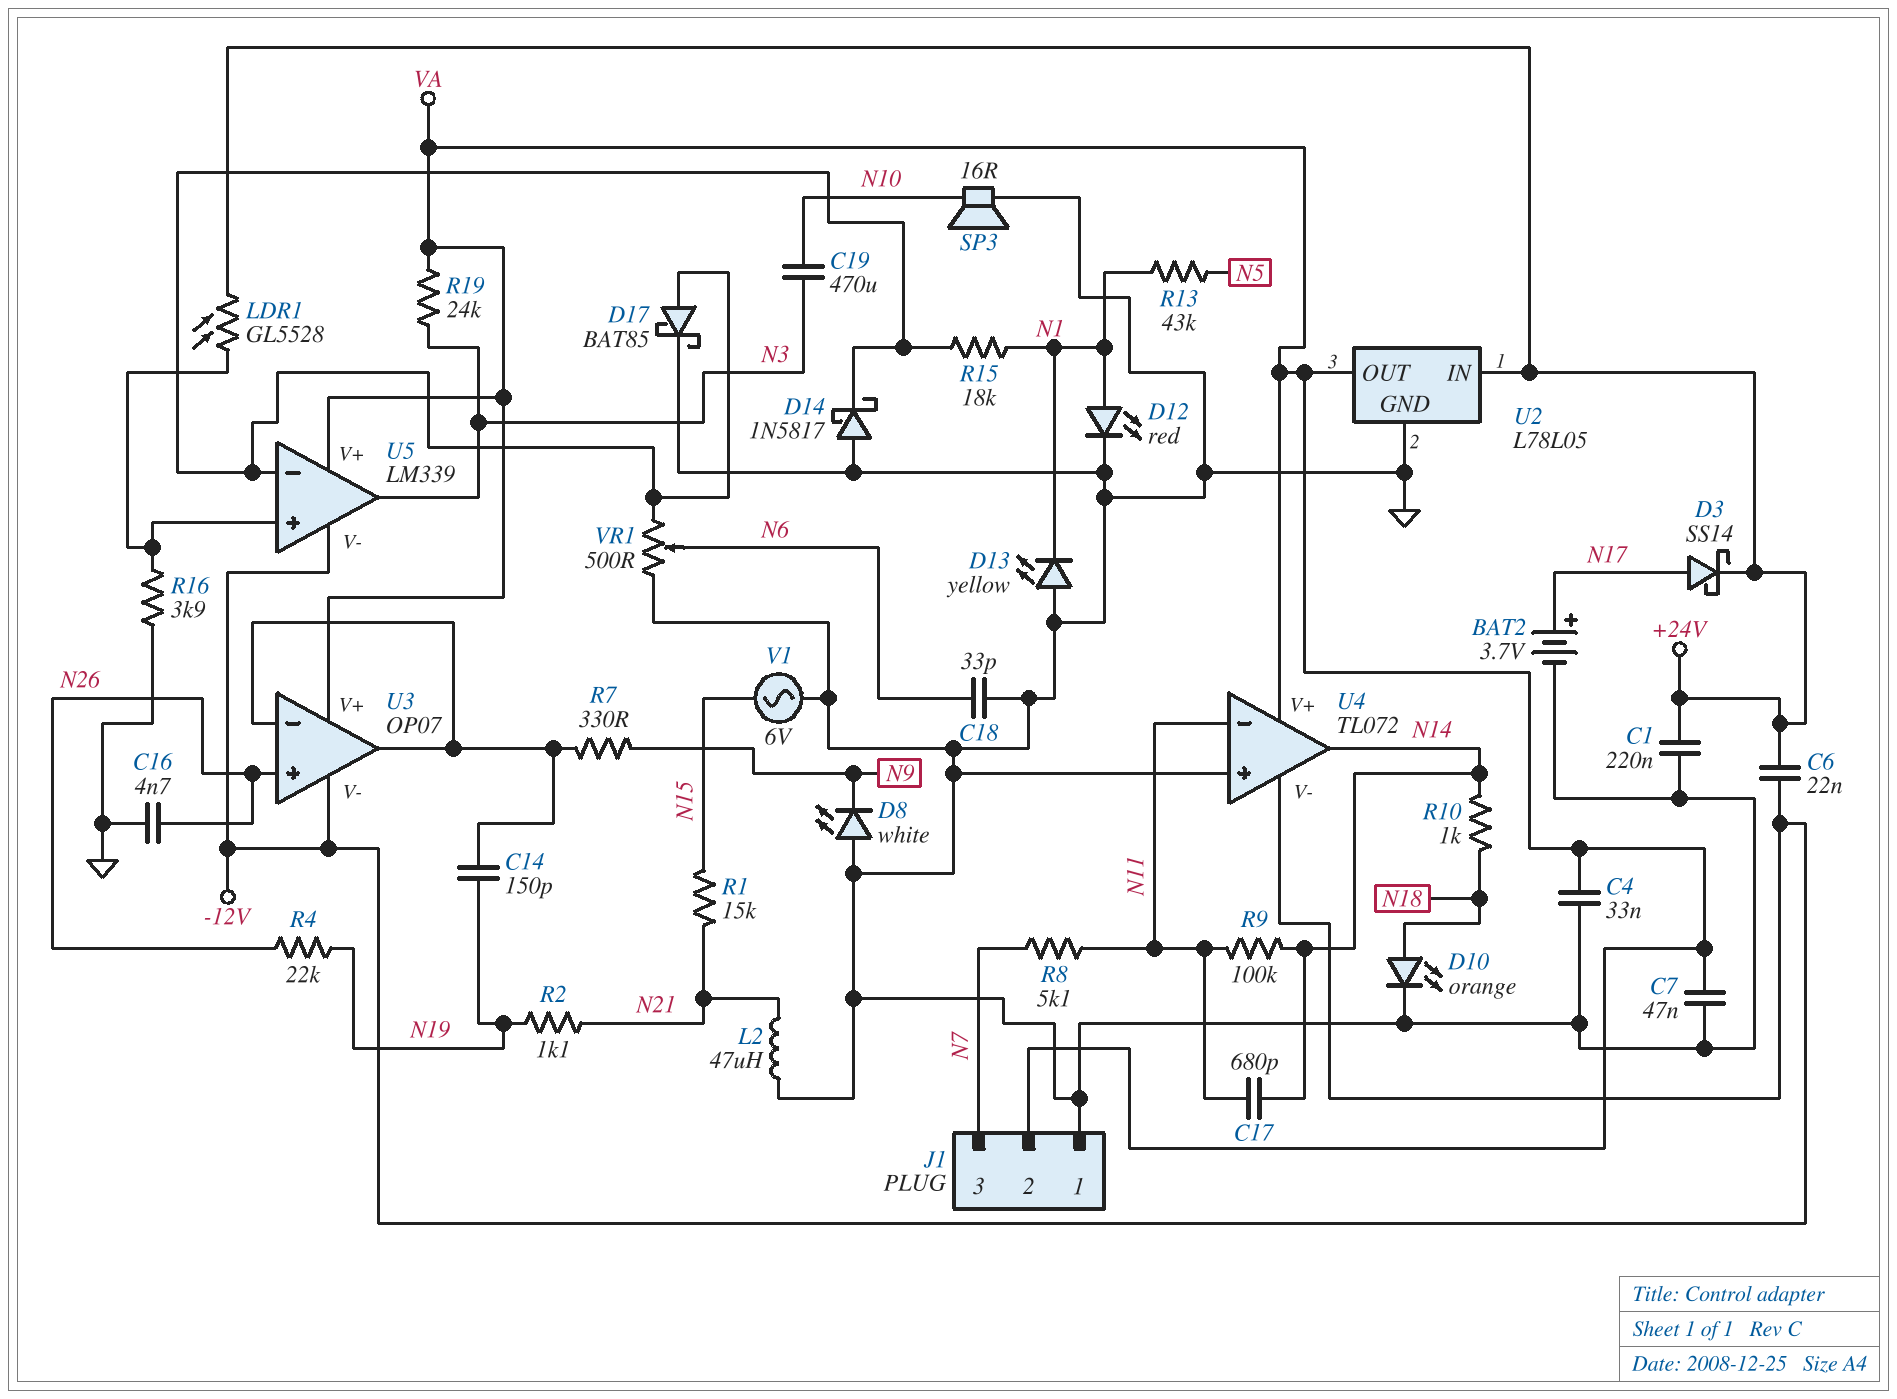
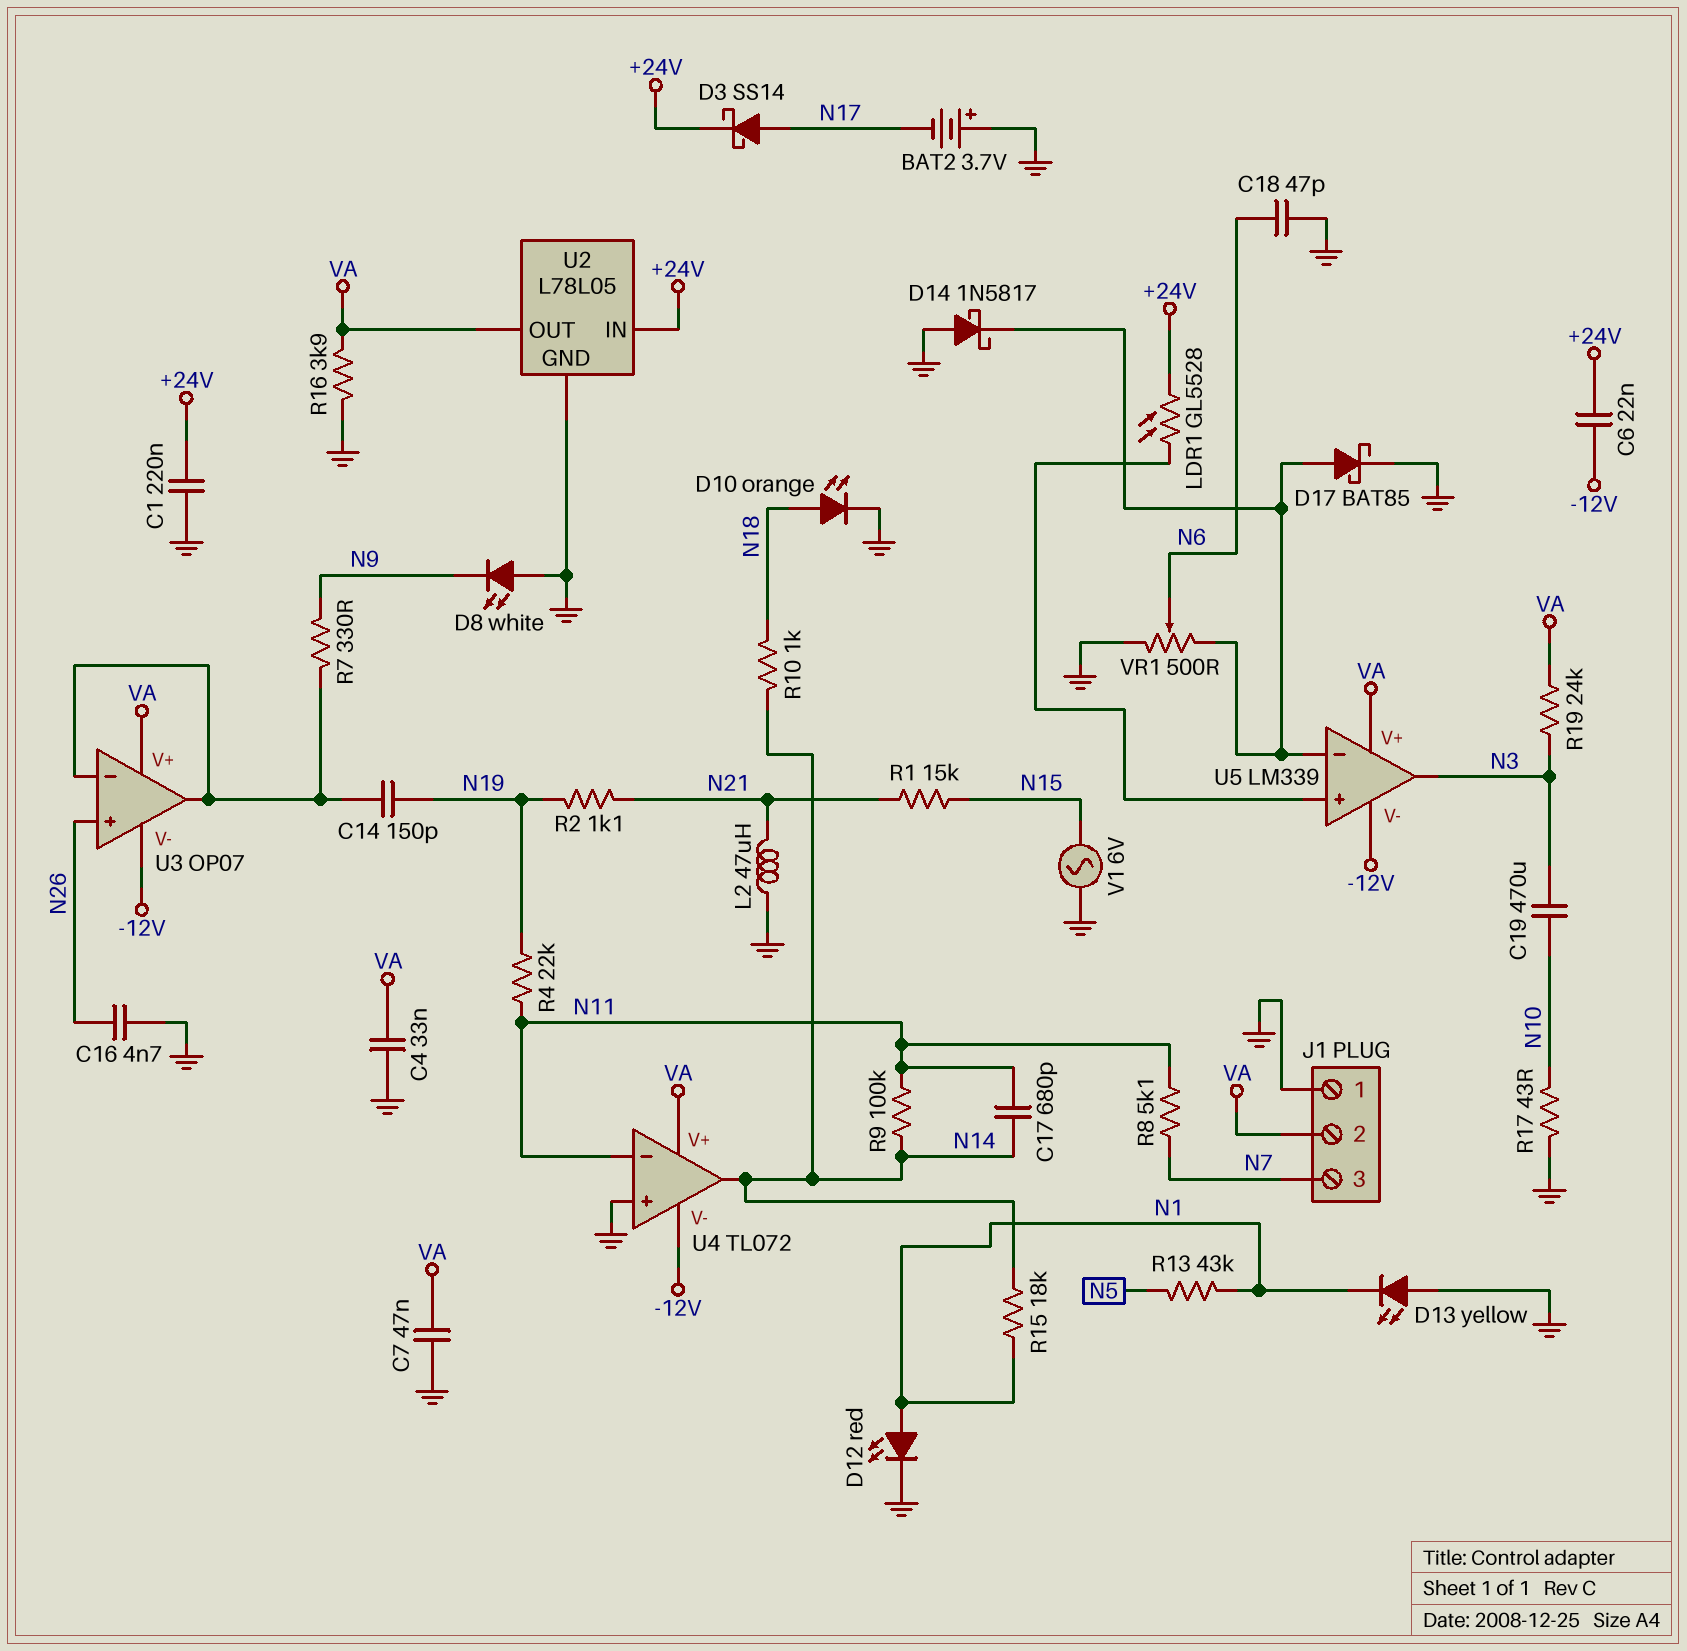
BAT2: 3.7V (plus N17, minus GND) -> 3.7V (plus GND, minus N17)
C18: 33pF (GND, N6) -> 47pF (GND, N6)
R4: 22k (N19, N26) -> 22k (N11, N19)
R15: 18k (N1, U5/in-) -> 18k (N1, N14)
R16: 3.9k (GND, U5/in+) -> 3.9k (GND, VA)
R17: none -> 43 (GND, N10)
SP3: speaker 16R (GND, N10) -> none

